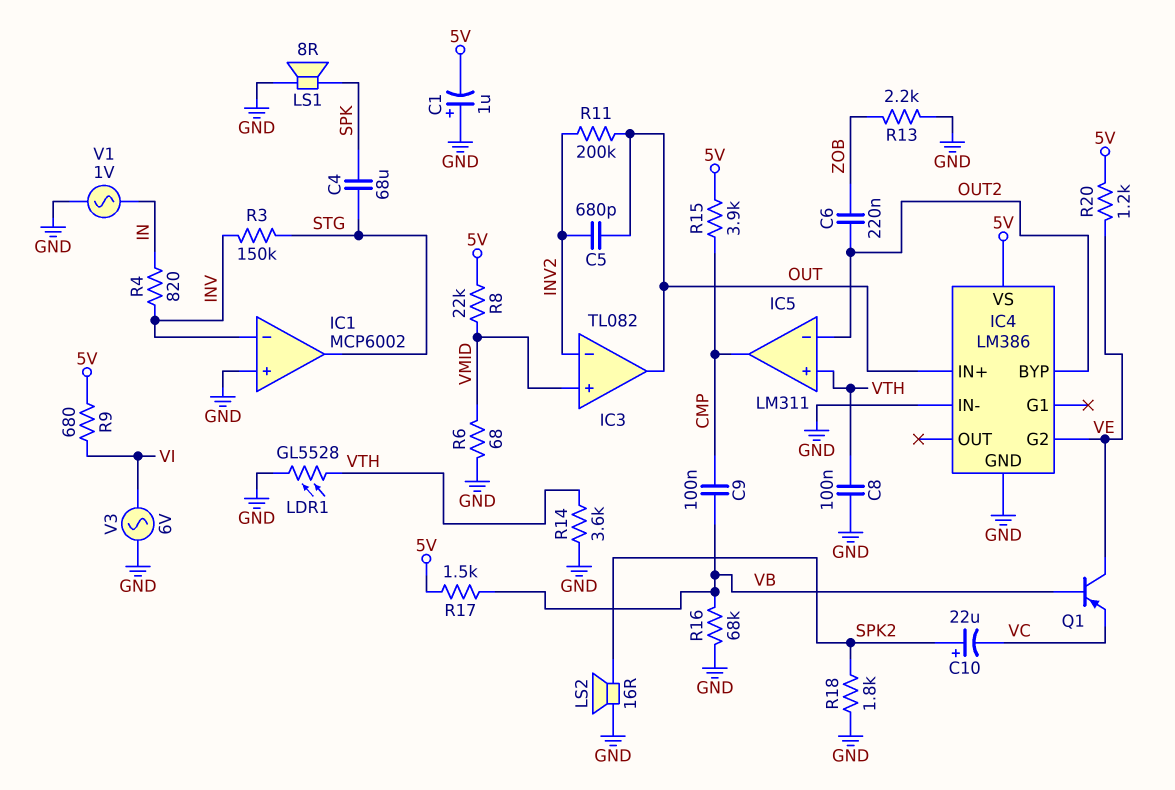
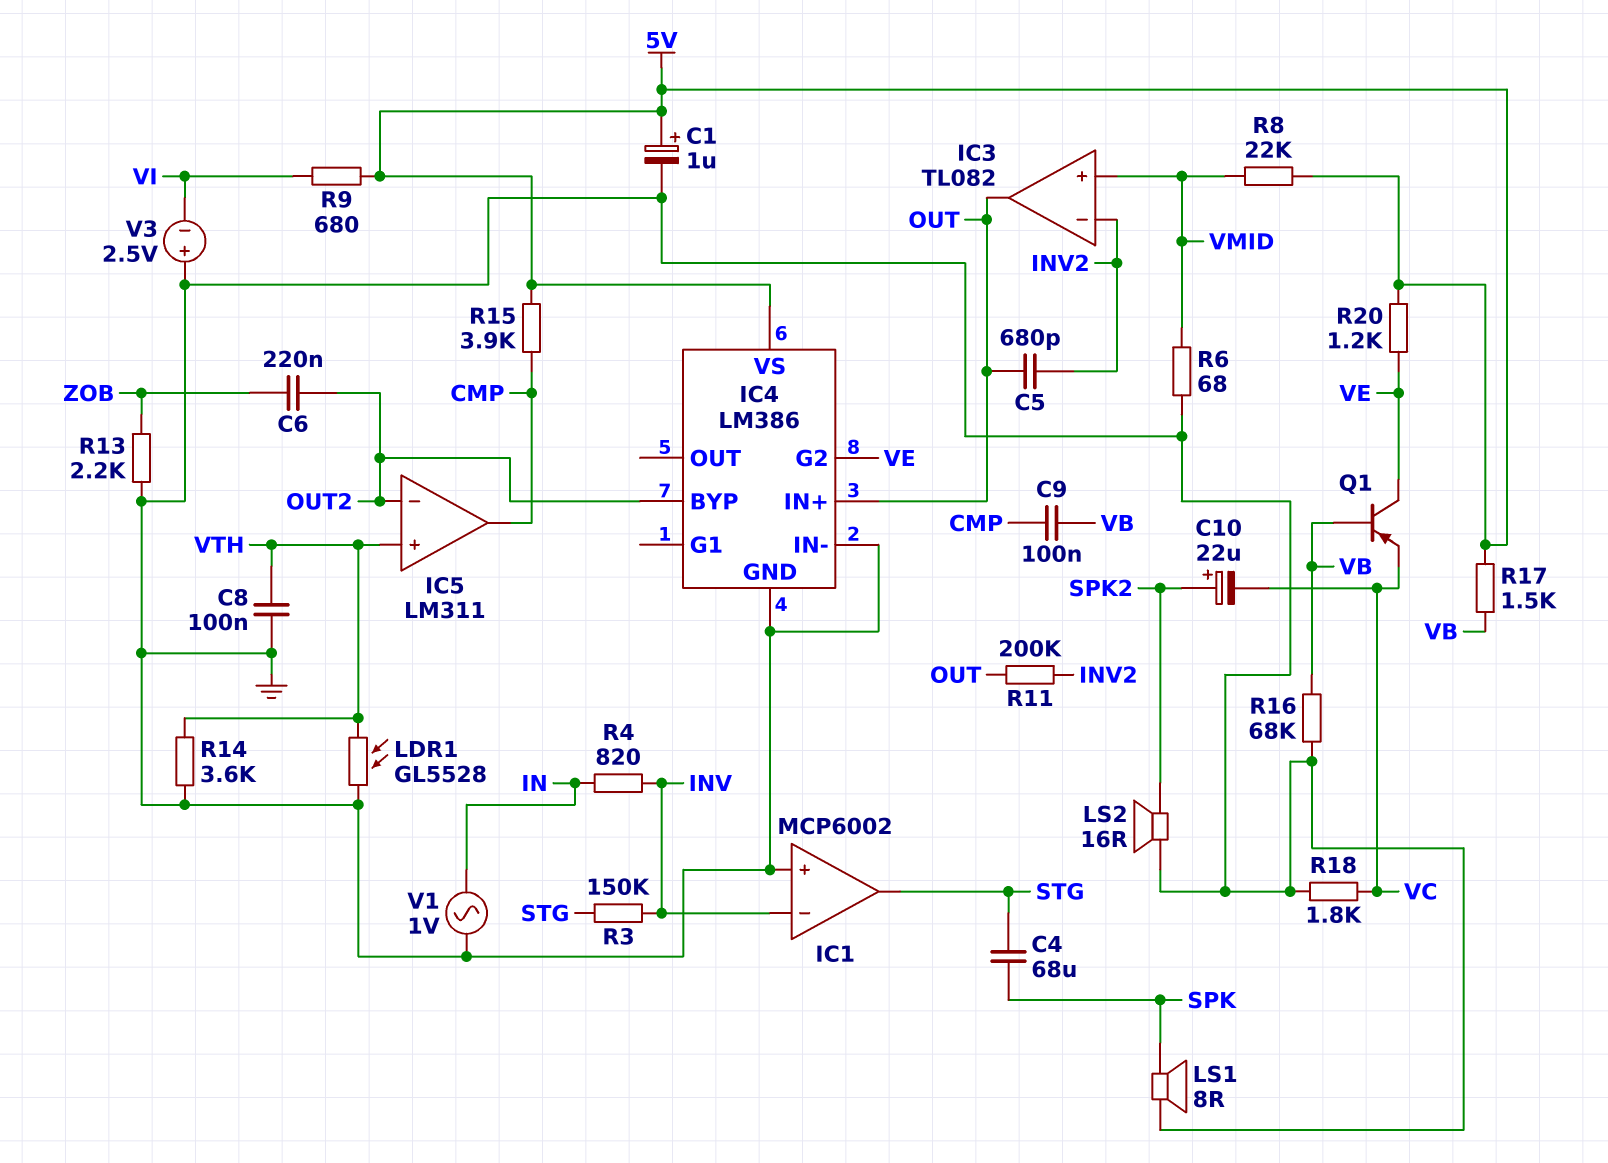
C1: 1uF (plus GND, minus 5V) -> 1uF (plus 5V, minus GND)
R18: 1.8k (GND, SPK2) -> 1.8k (GND, VC)
V3: AC 6V (GND, VI) -> 2.5V (plus GND, minus VI)

